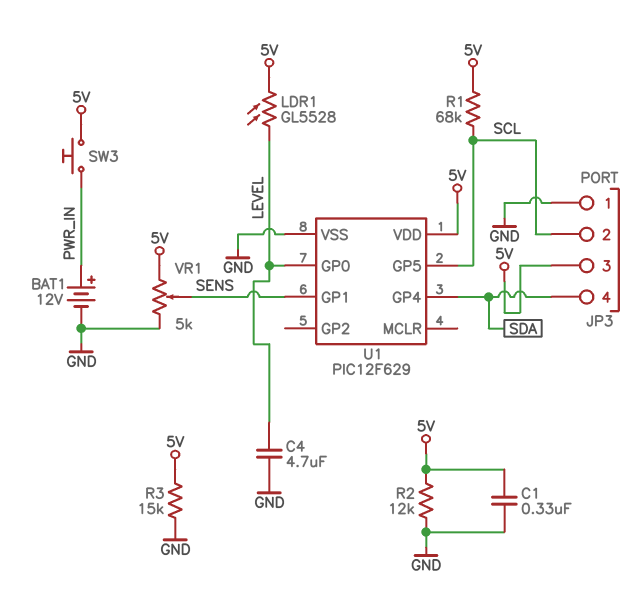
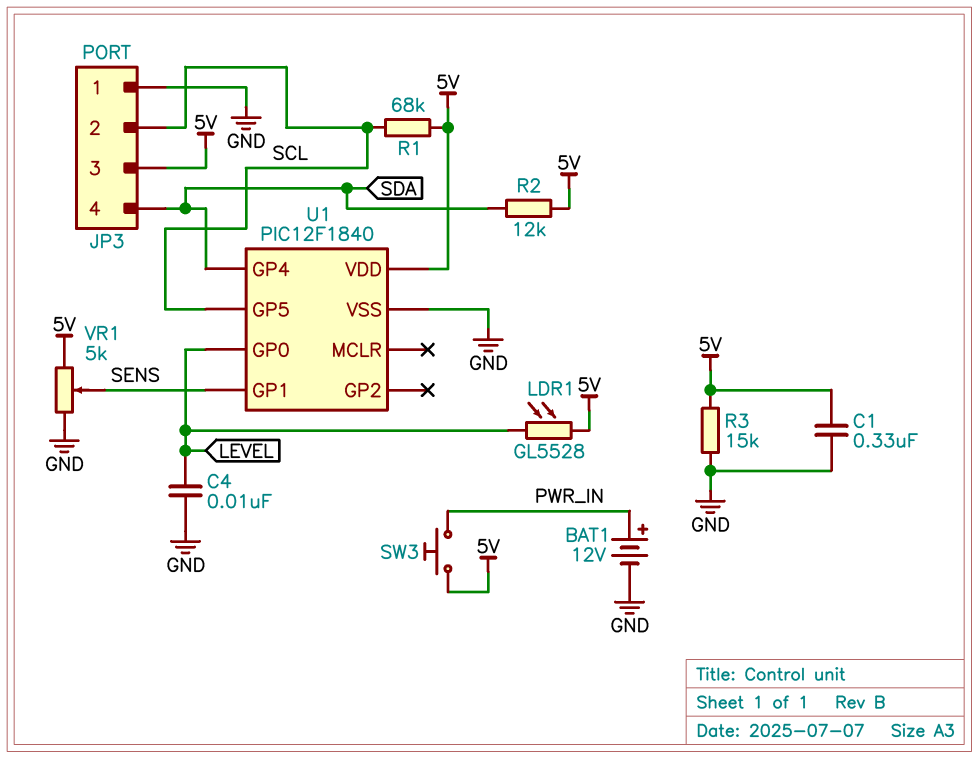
C4: 4.7uF (GND, LEVEL) -> 10nF (GND, LEVEL)
R2: 12k (5V, GND) -> 12k (5V, SDA)
U1: PIC12F629 -> PIC12F1840

